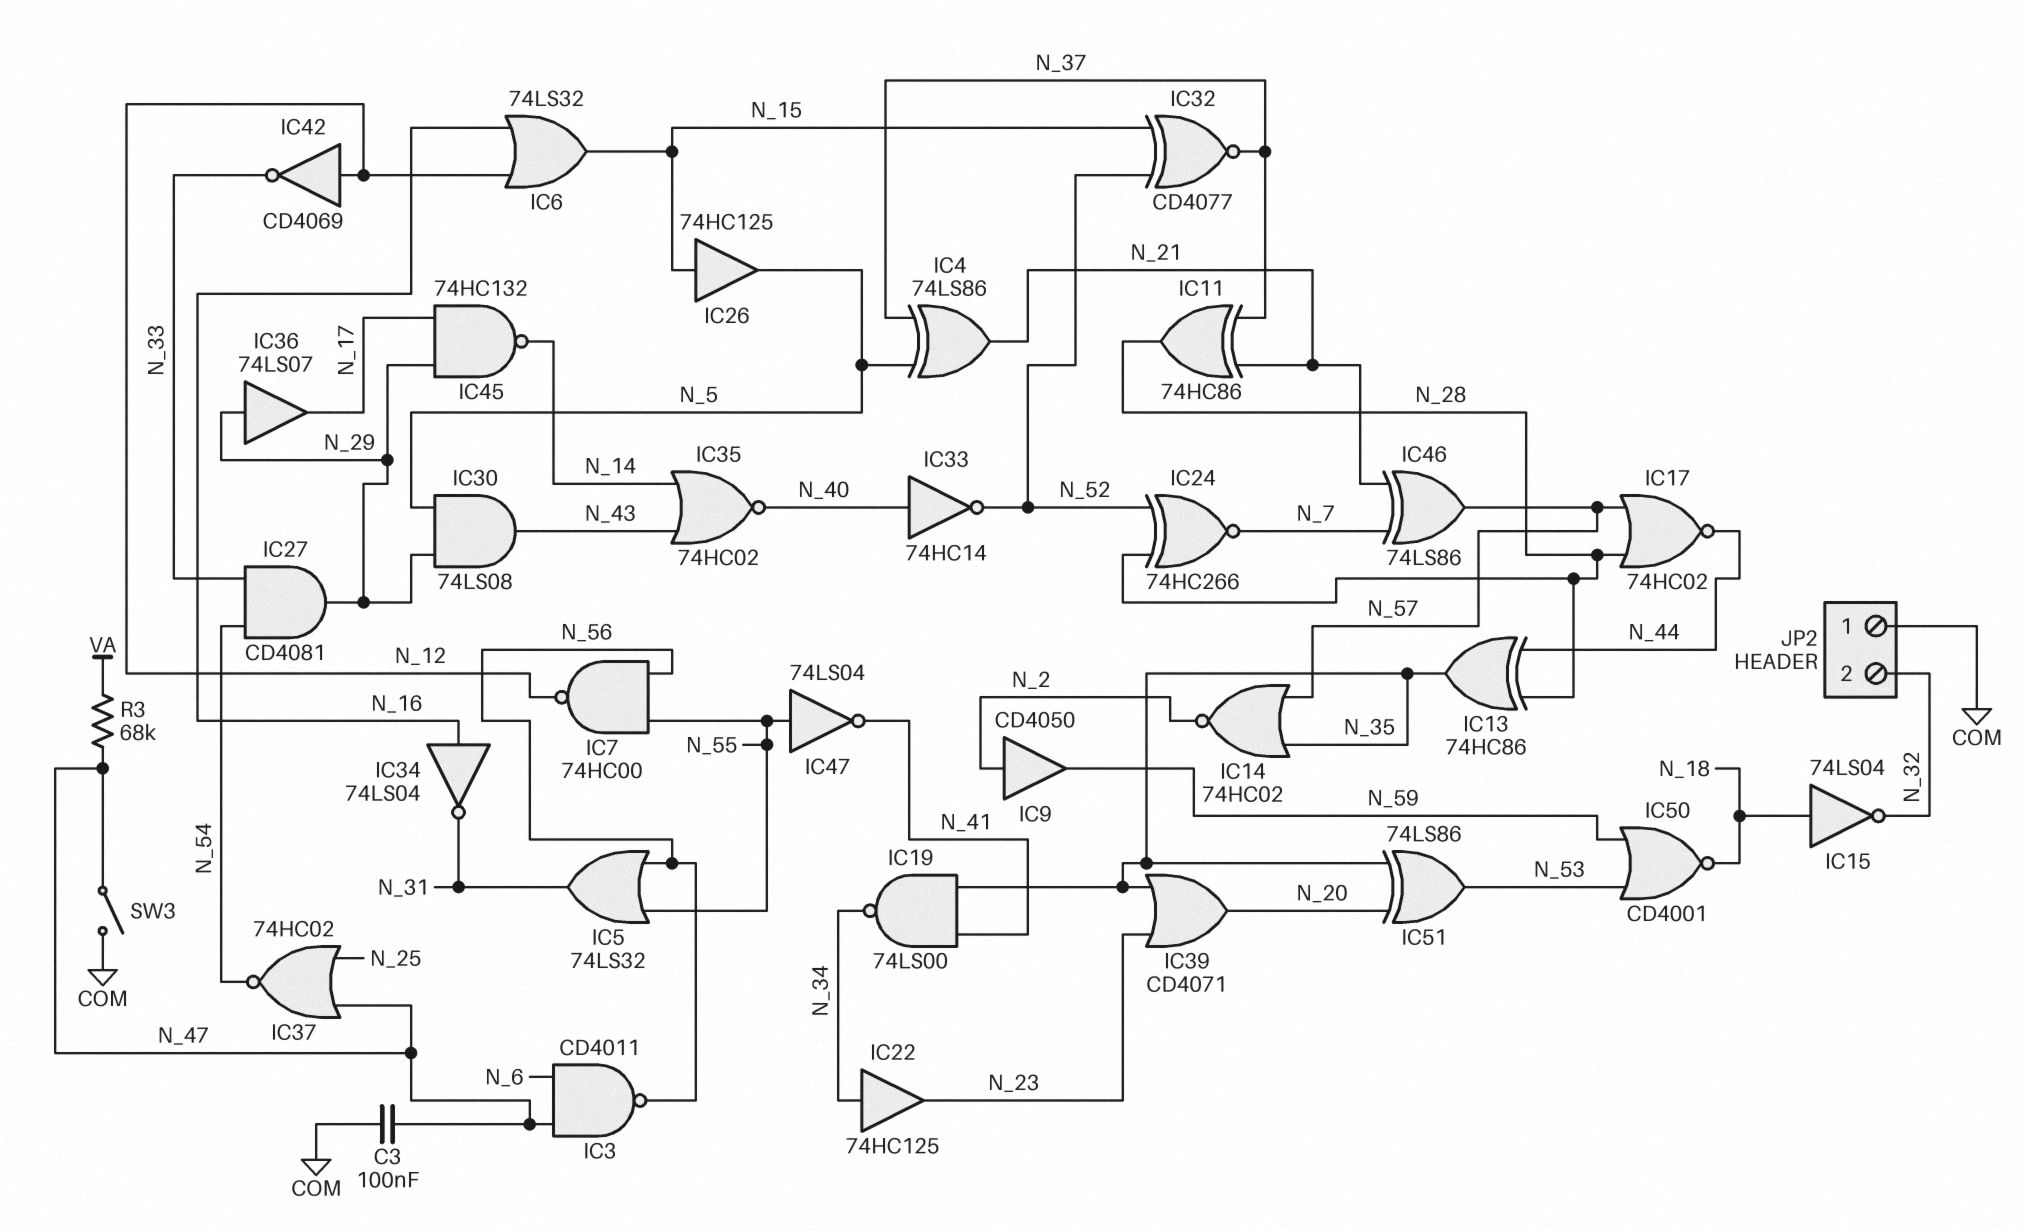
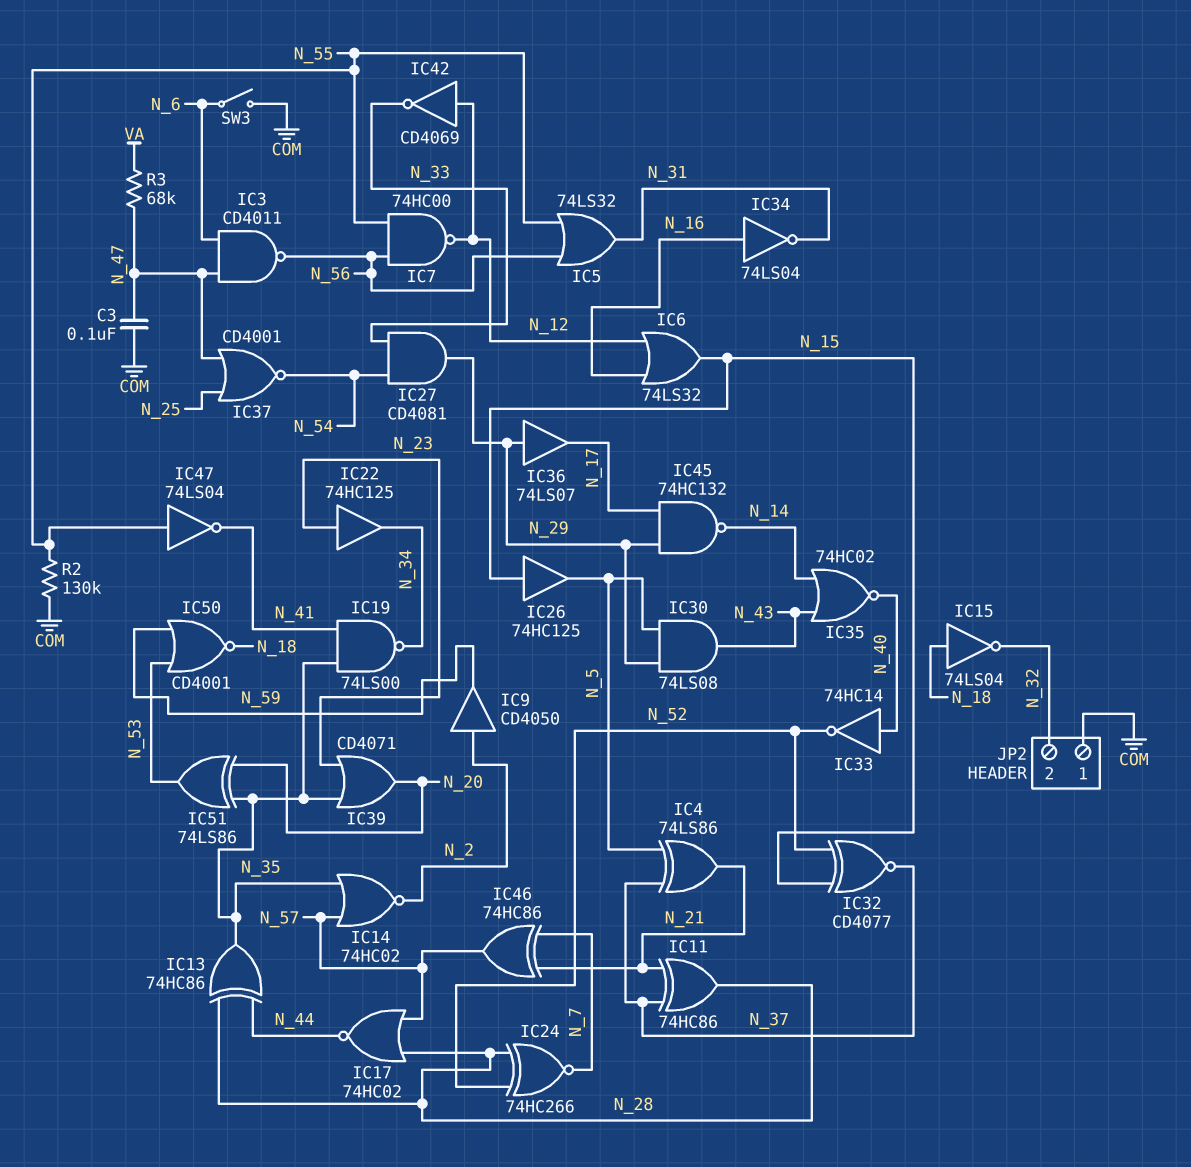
IC22: buffer 74HC125 (in N_34, out N_23) -> buffer 74HC125 (in N_23, out N_34)
IC37: NOR 74HC02 (in N_25, in N_47, out N_54) -> NOR CD4001 (in N_25, in N_47, out N_54)
IC46: XOR 74LS86 (in N_7, in N_21, out N_57) -> XOR 74HC86 (in N_7, in N_21, out N_57)
R2: none -> 130k (COM, N_55)
SW3: switch (COM, N_47) -> switch (COM, N_6)

